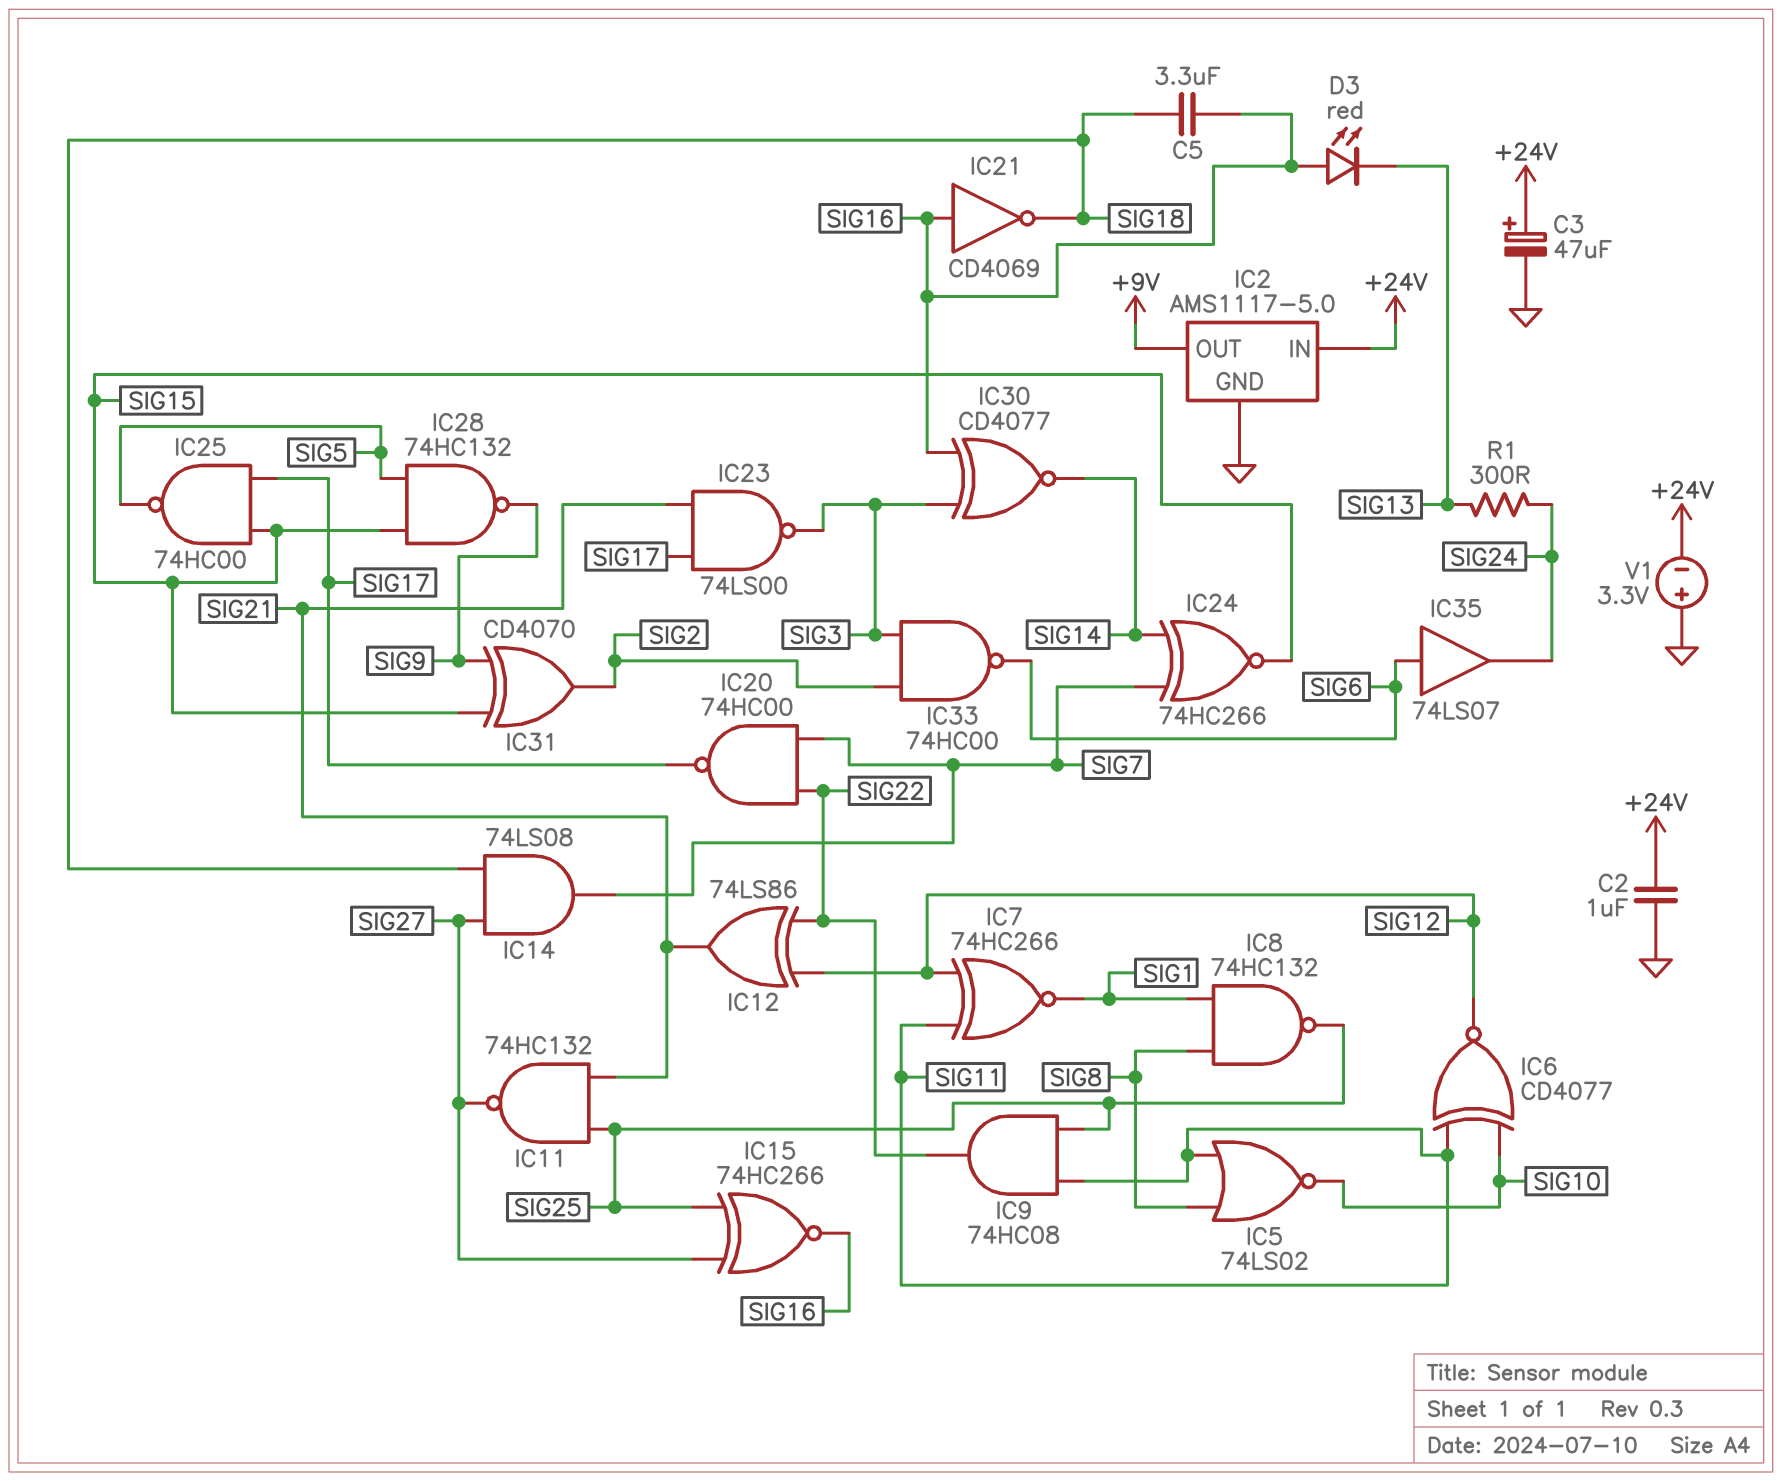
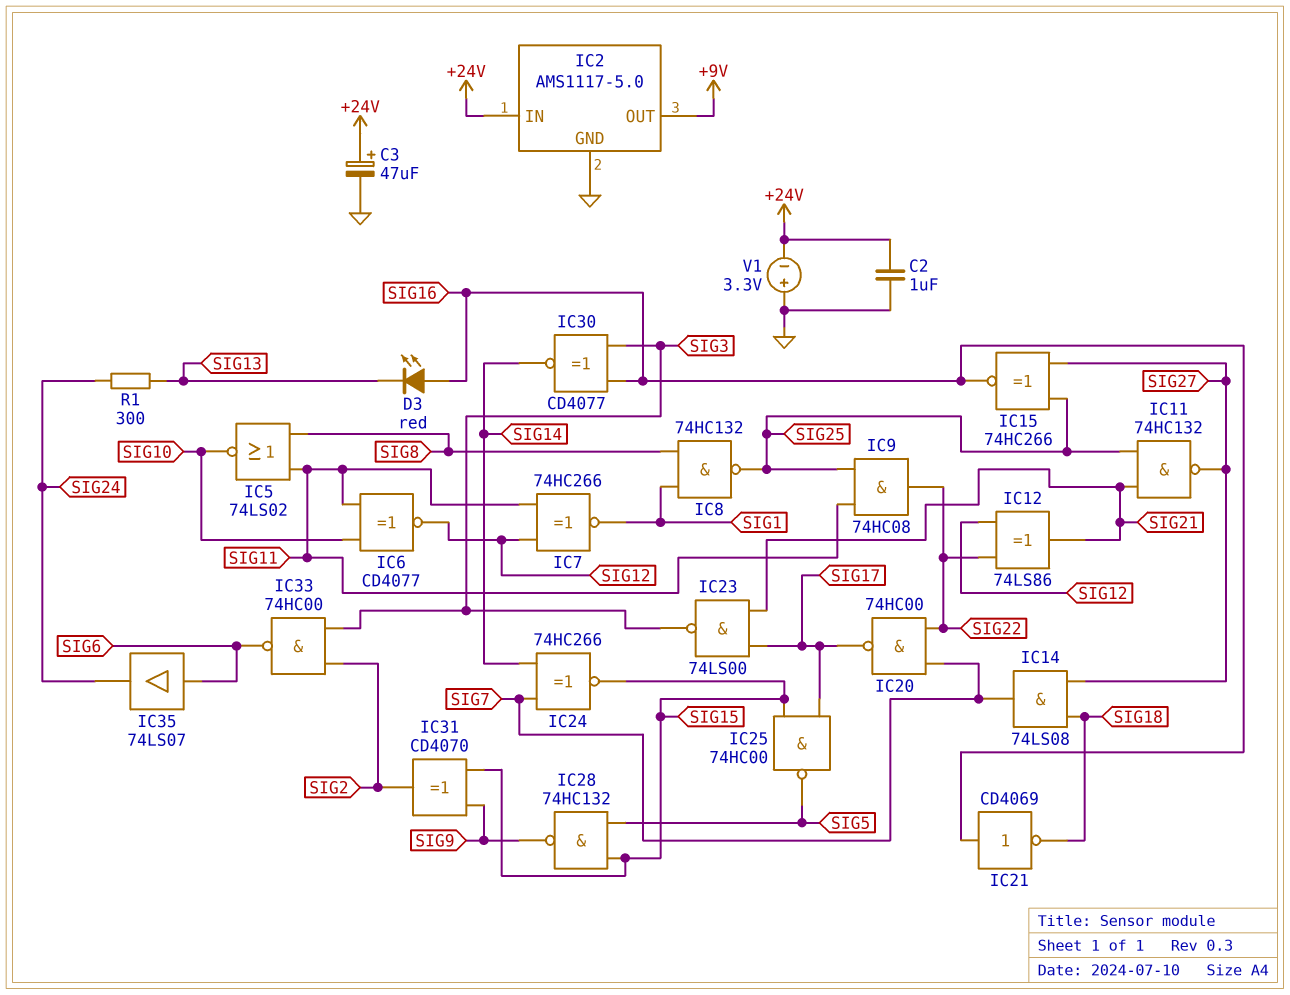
C5: 3.3uF (SIG16, SIG18) -> none

